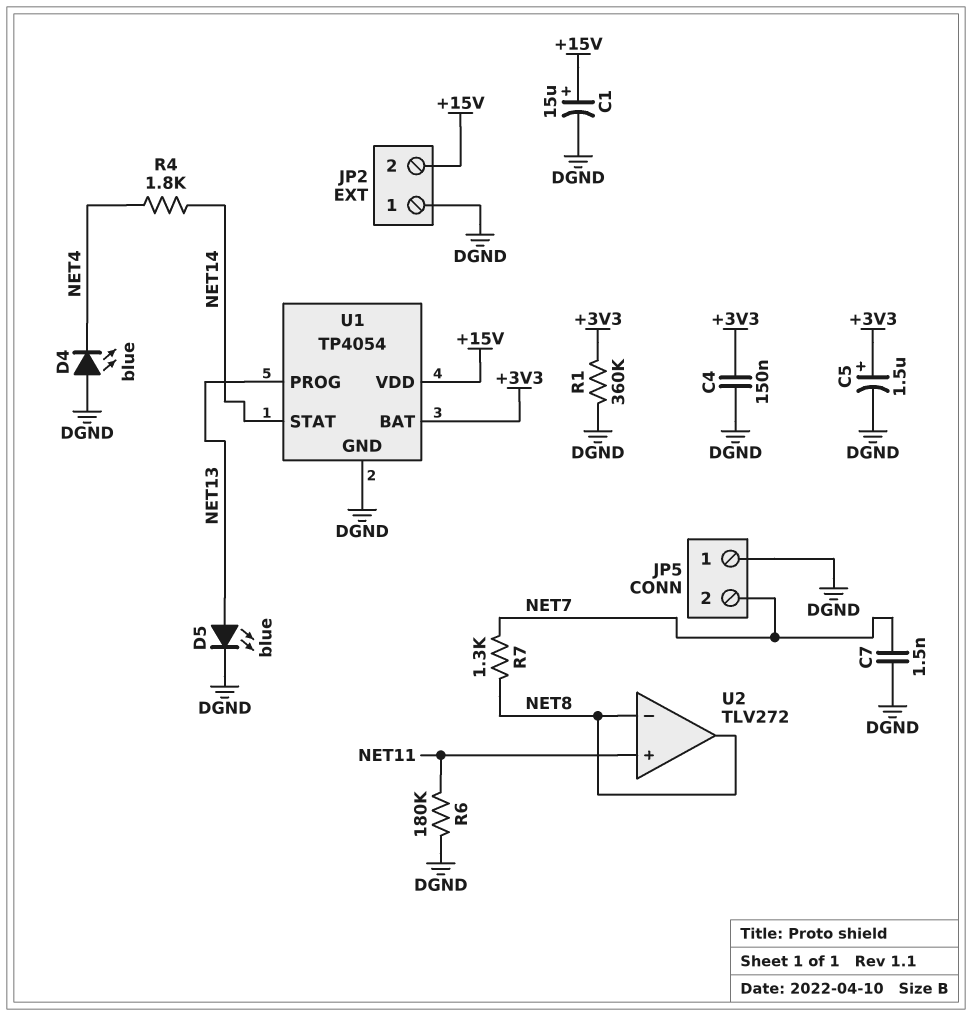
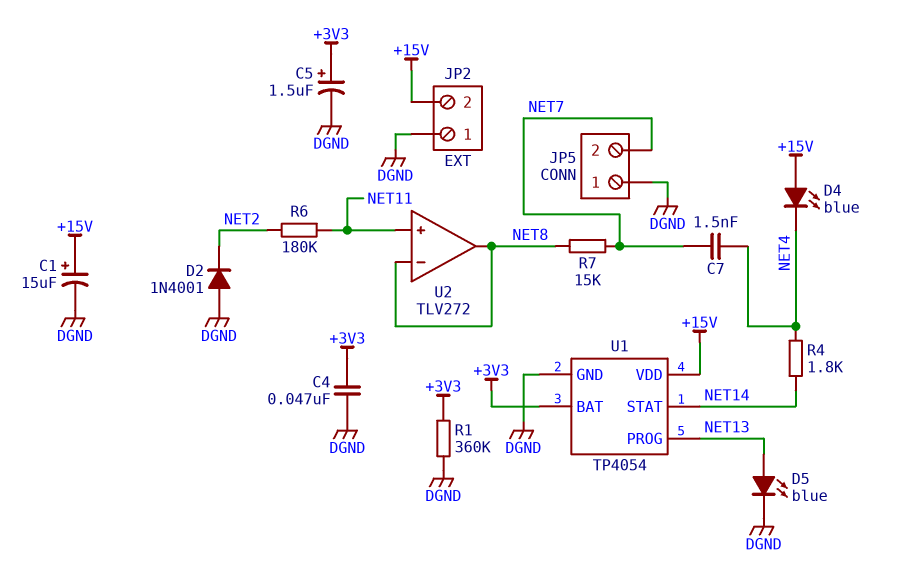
C4: 150nF (+3V3, DGND) -> 47nF (+3V3, DGND)
C7: 1.5nF (DGND, NET7) -> 1.5nF (NET4, NET7)
D2: none -> diode 1N4001 (A DGND, K NET2)
D4: LED blue (A DGND, K NET4) -> LED blue (A +15V, K NET4)
R6: 180k (DGND, NET11) -> 180k (NET2, NET11)
R7: 1.3k (NET7, NET8) -> 15k (NET7, NET8)

